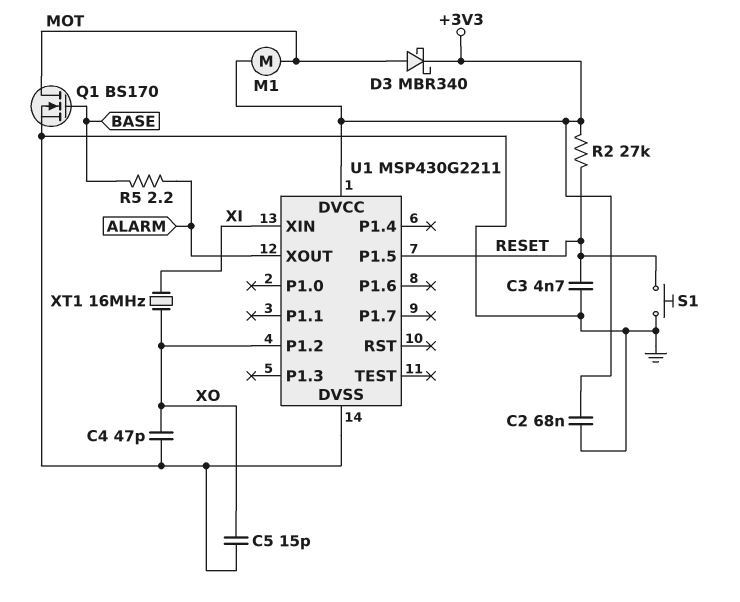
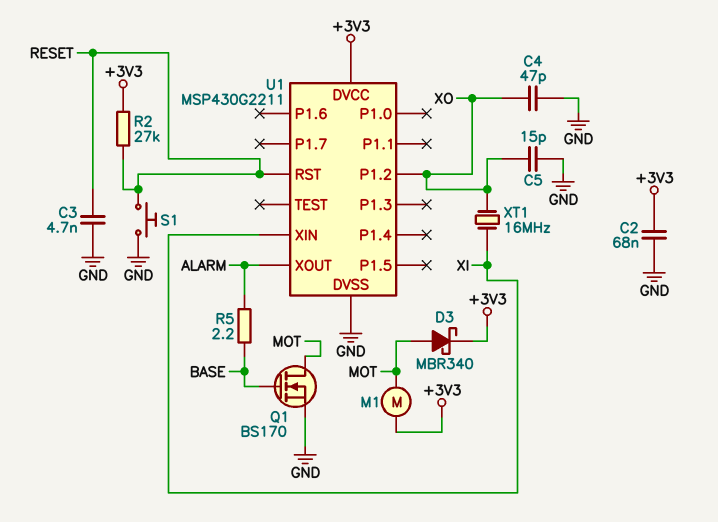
U1 pin P1.5: RESET -> none
U1 pin RST: none -> RESET

